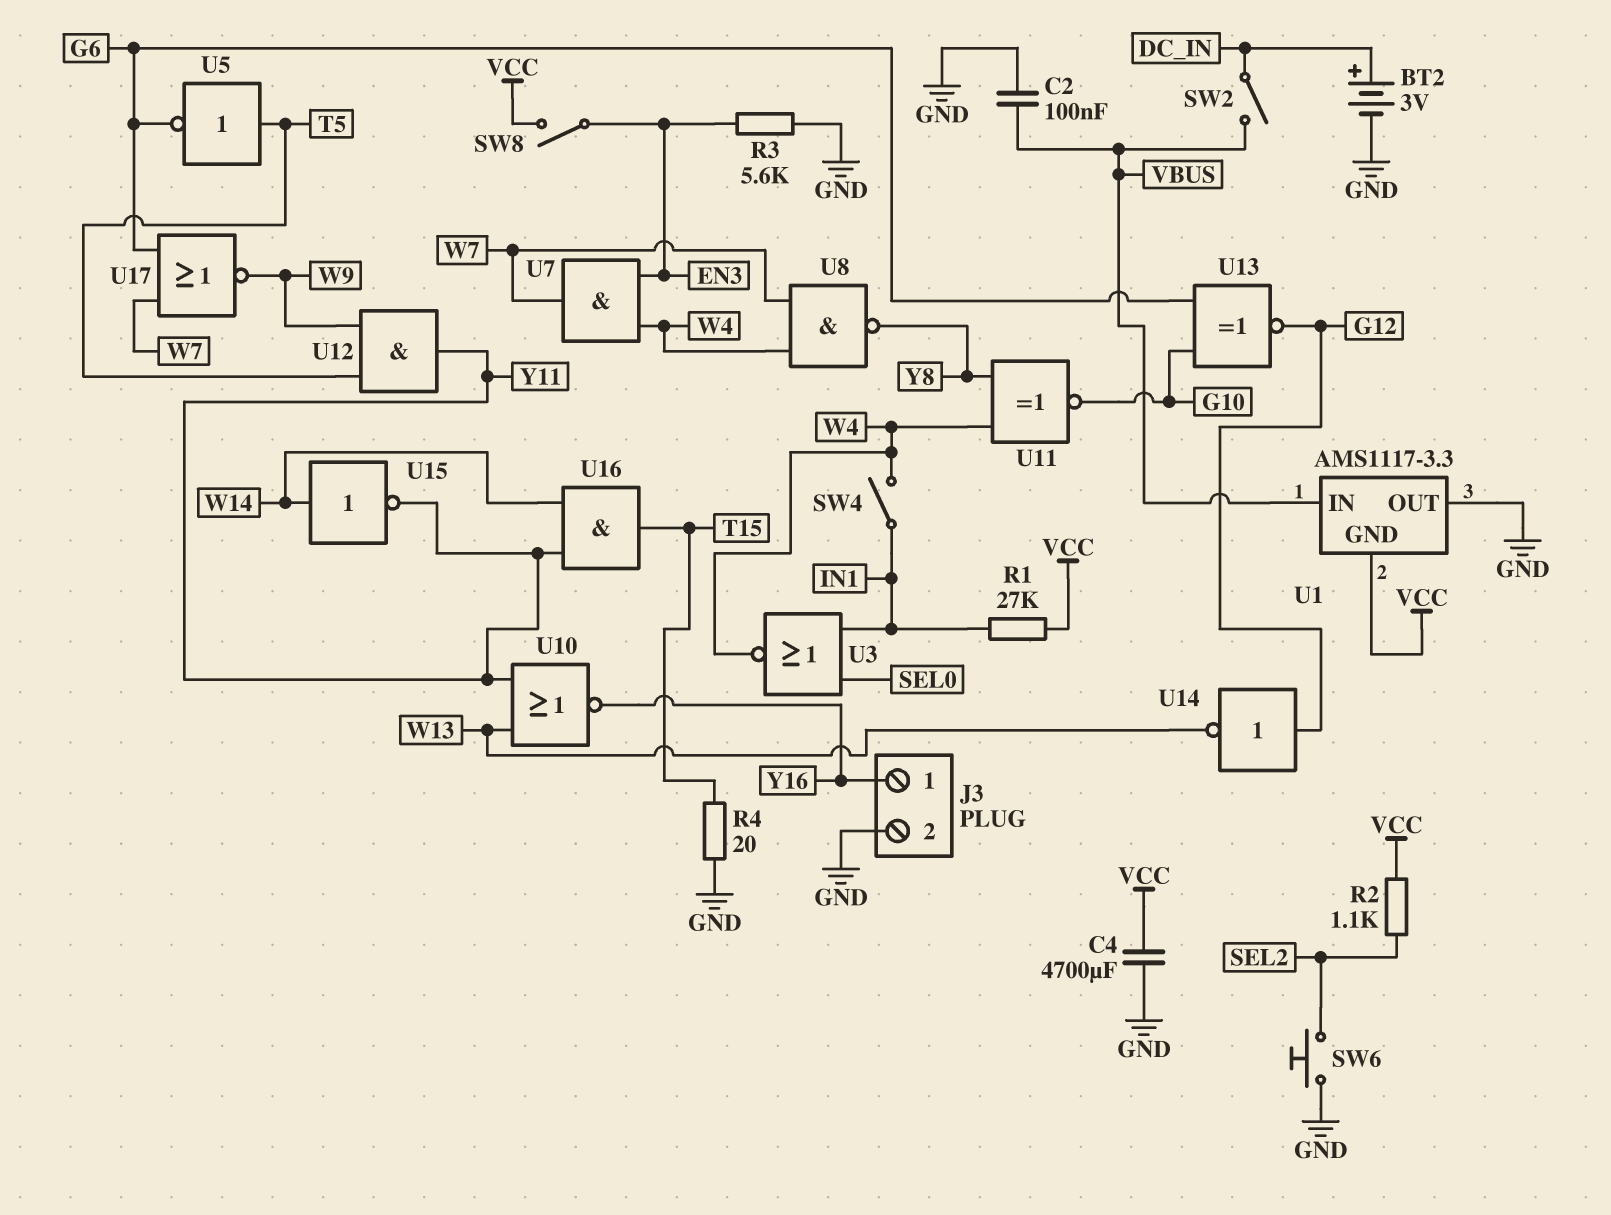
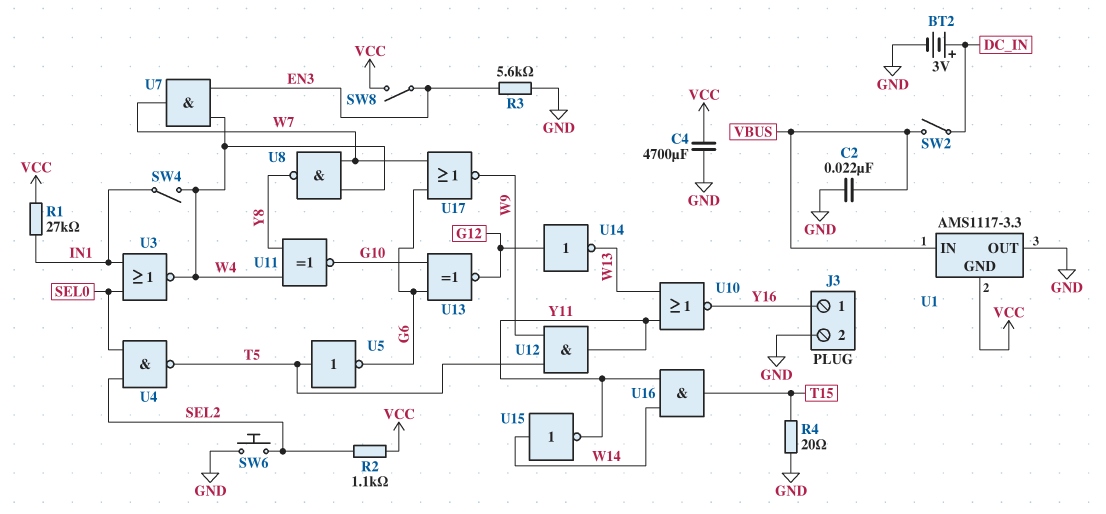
C2: 100nF (GND, VBUS) -> 22nF (GND, VBUS)
U4: none -> NAND (in SEL0, in SEL2, out T5)

